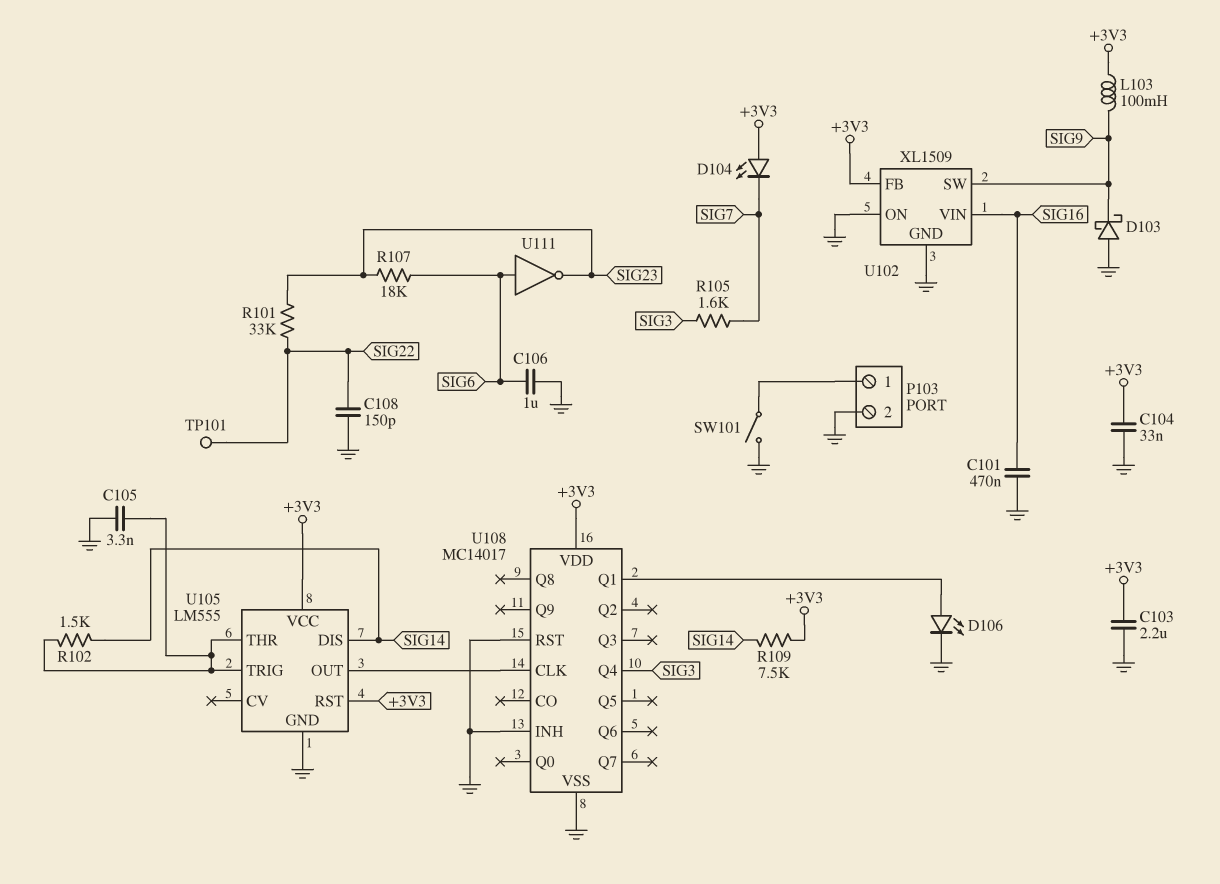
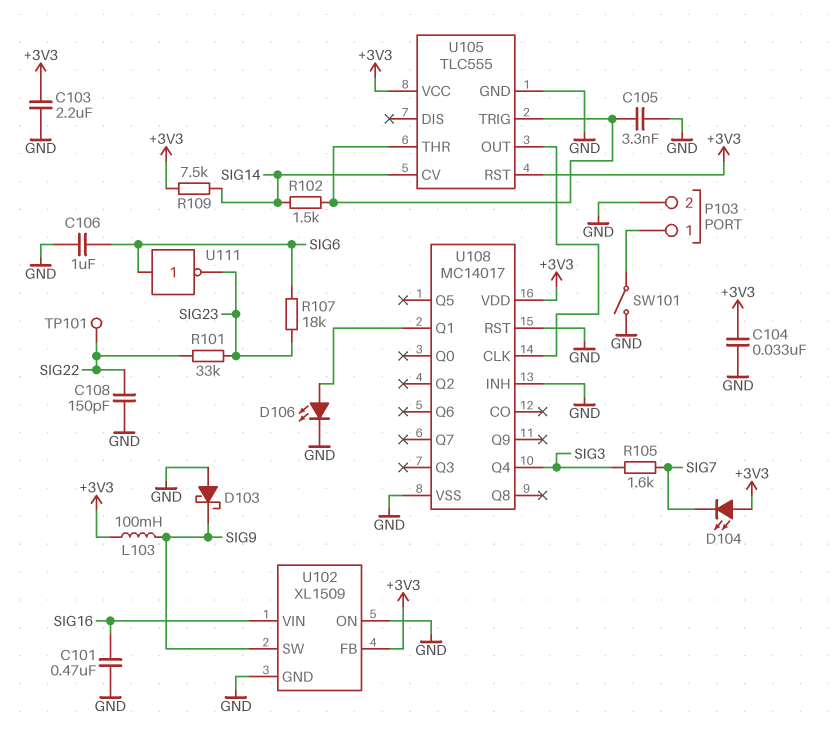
U105: LM555 -> TLC555
U105 pin CV: none -> SIG14
U105 pin DIS: SIG14 -> none

